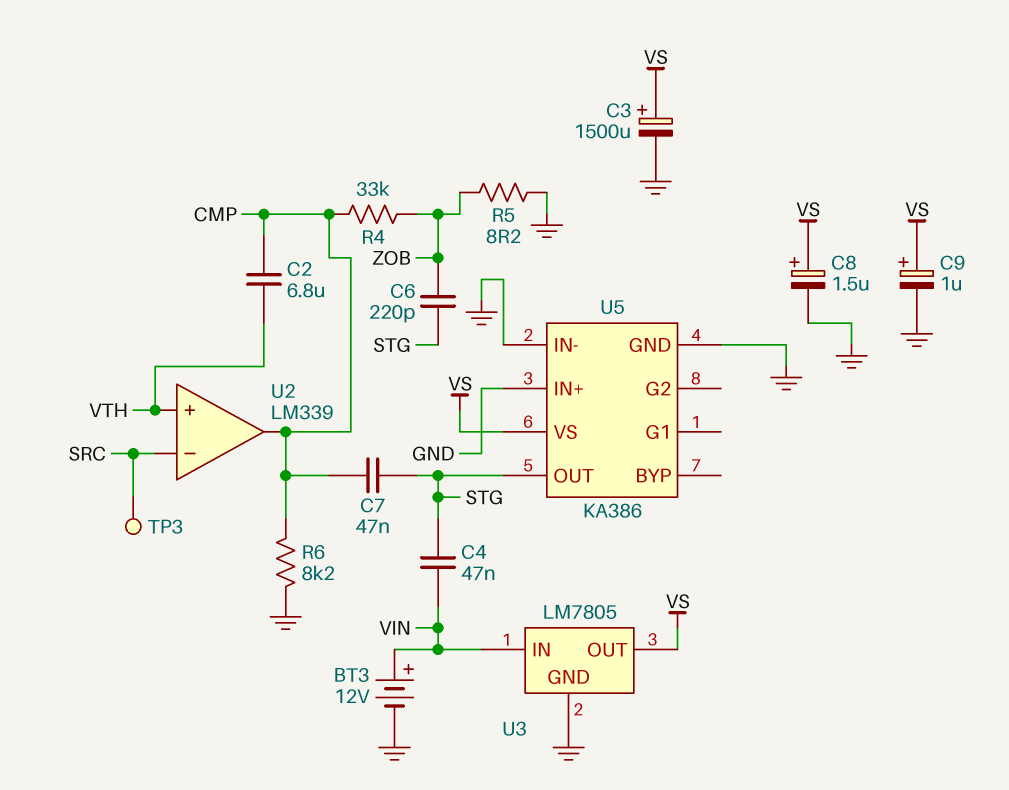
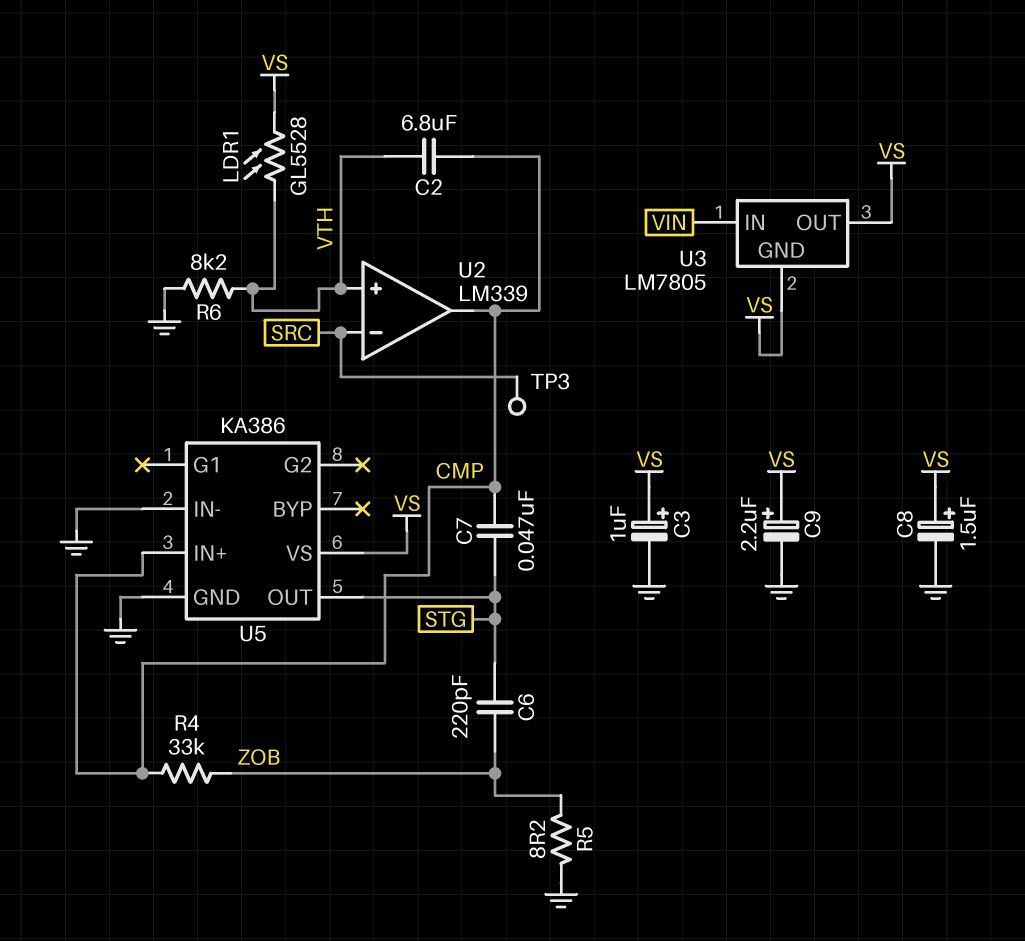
BT3: 12V (plus VIN, minus GND) -> none
C3: 1500uF (plus VS, minus GND) -> 1uF (plus VS, minus GND)
C4: 47nF (STG, VIN) -> none
C9: 1uF (plus VS, minus GND) -> 2.2uF (plus VS, minus GND)
LDR1: none -> GL5528 (VS, VTH)
R6: 8.2k (CMP, GND) -> 8.2k (GND, VTH)
U3 pin GND: GND -> VS
U5 pin IN+: GND -> CMP

